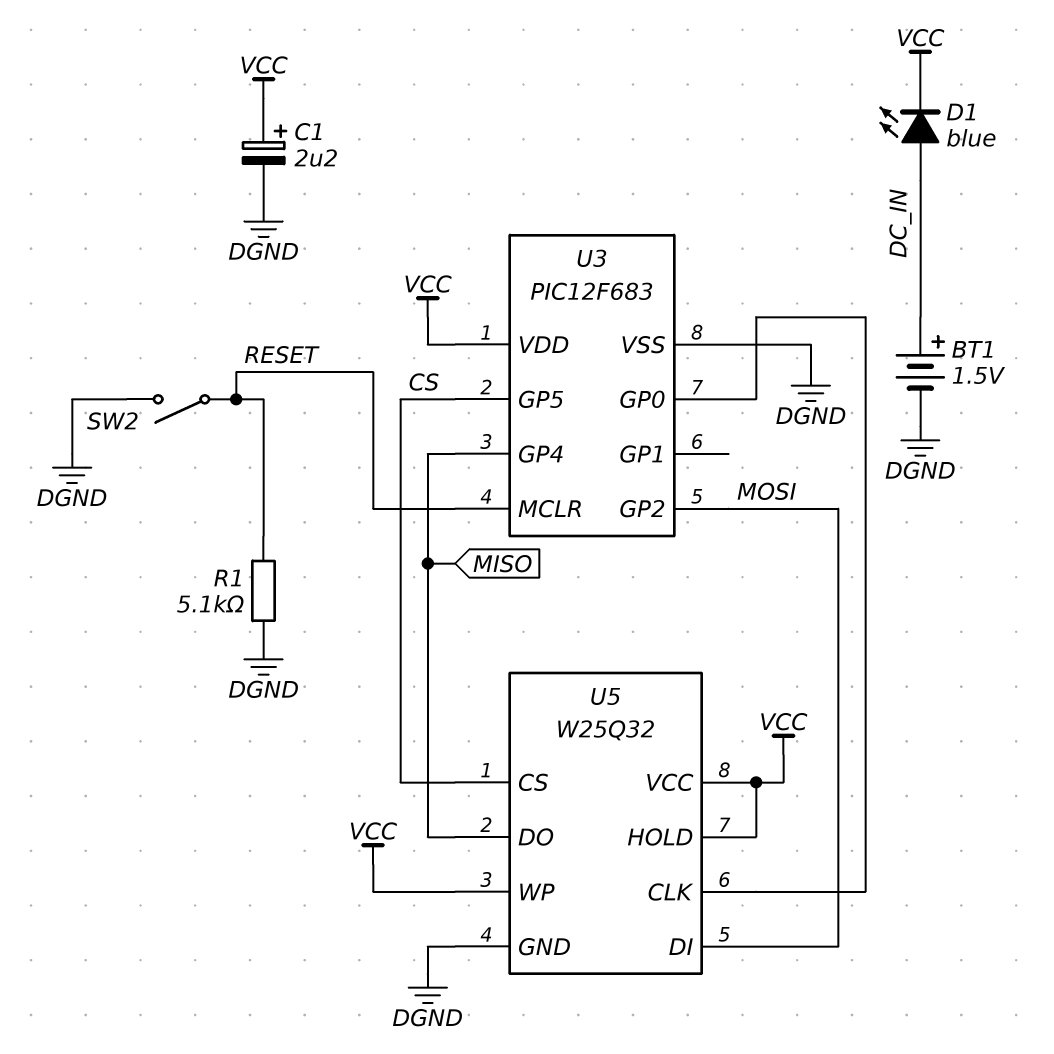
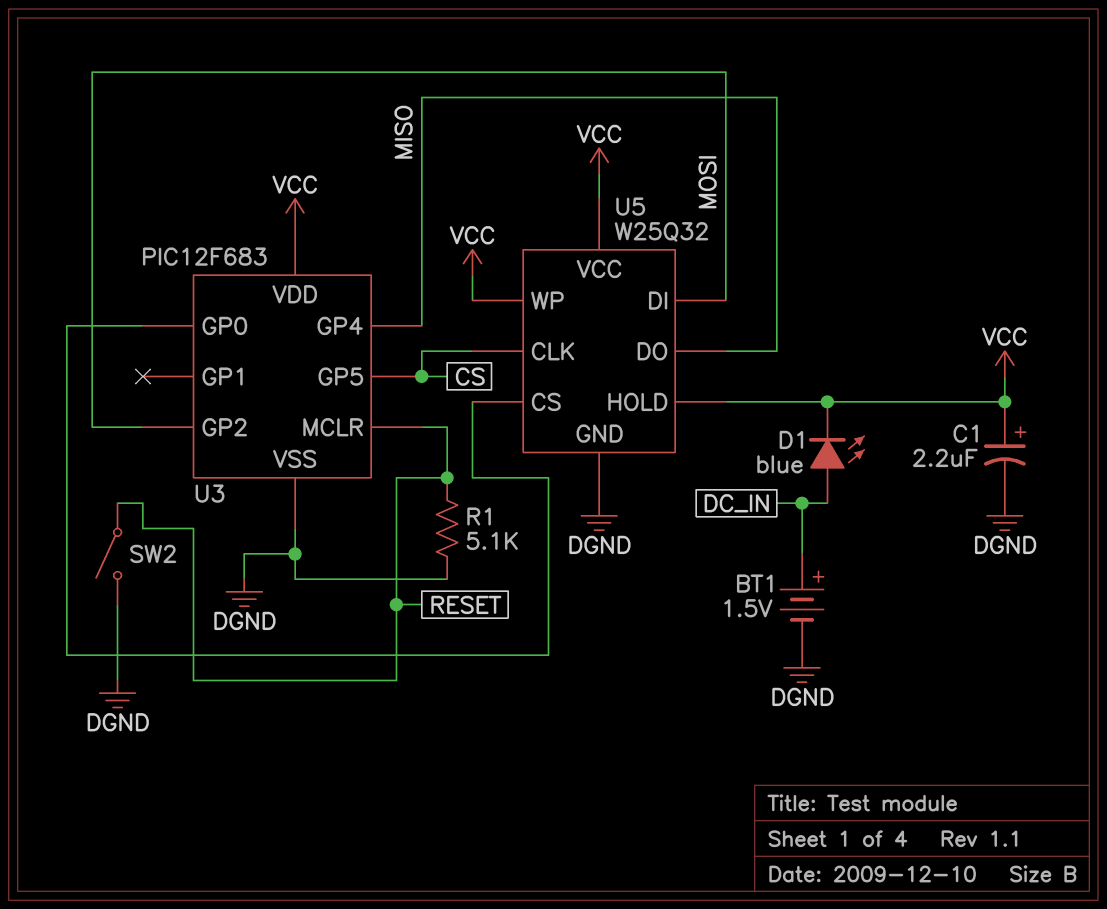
U5 pin CLK: U3/GP0 -> CS
U5 pin CS: CS -> U3/GP0

